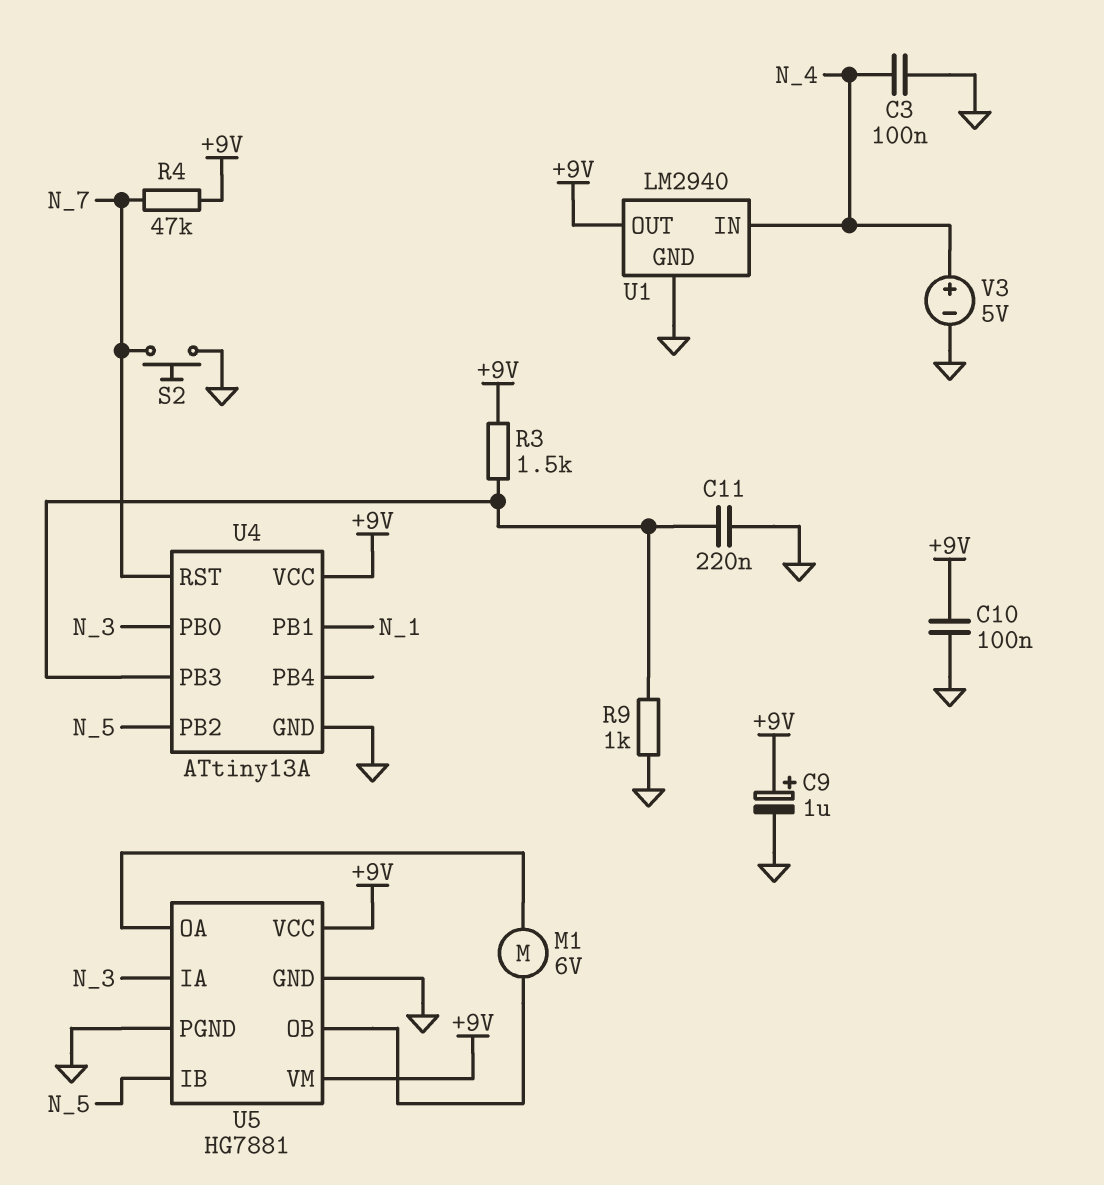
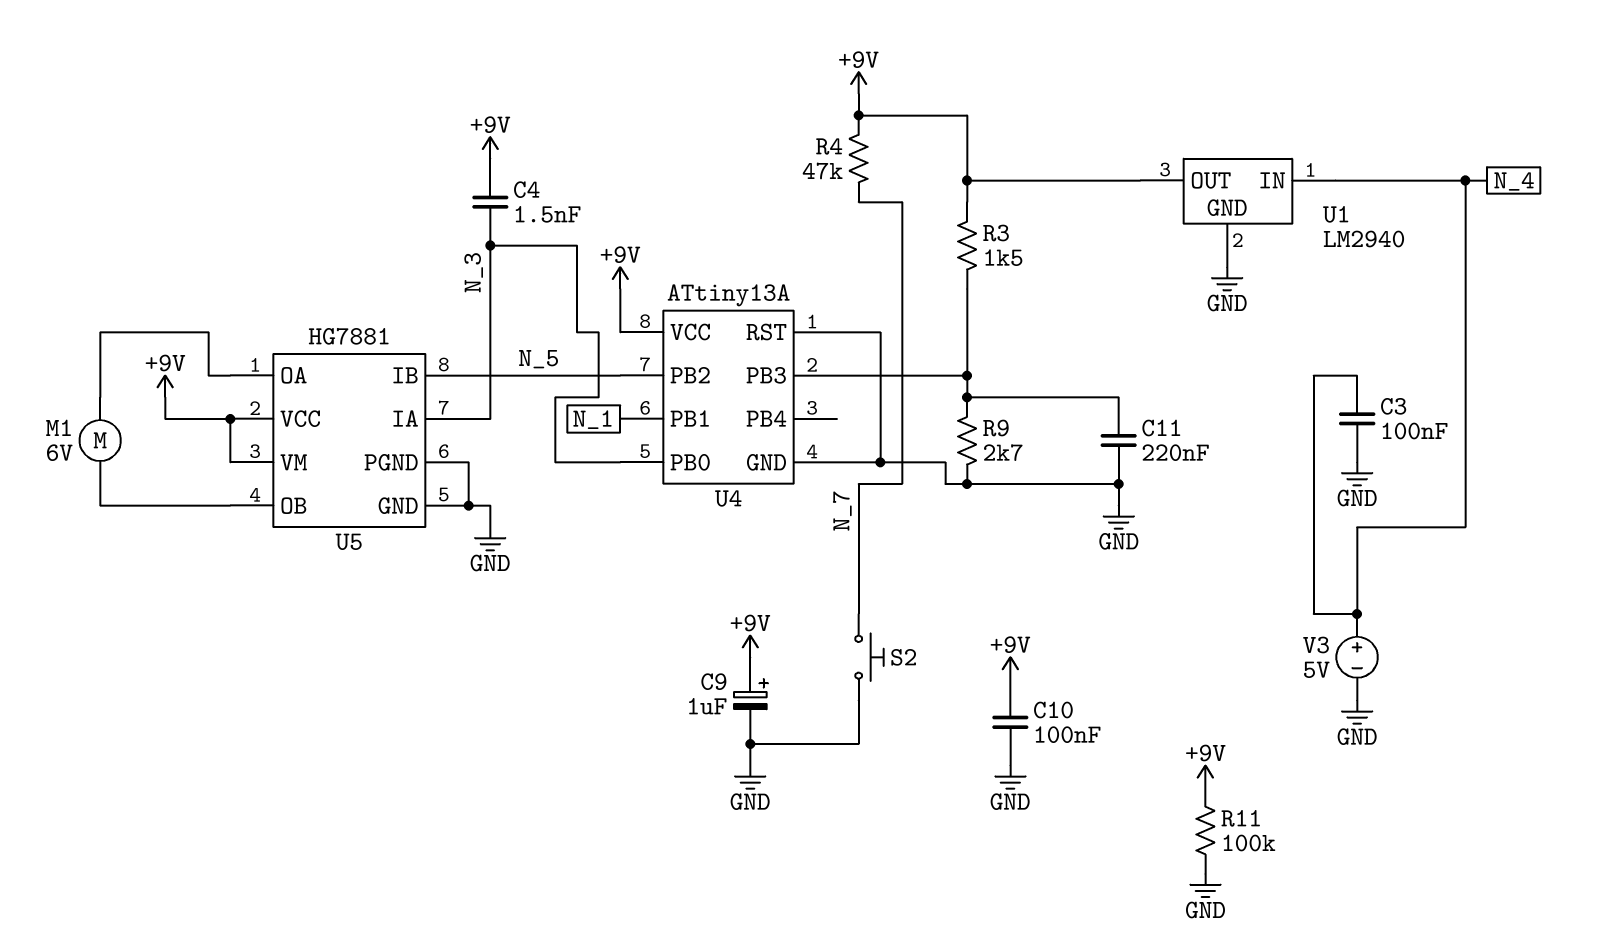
C4: none -> 1.5nF (+9V, N_3)
R9: 1k (GND, U4/PB3) -> 2.7k (GND, U4/PB3)
R11: none -> 100k (+9V, GND)
U4 pin RST: N_7 -> GND

